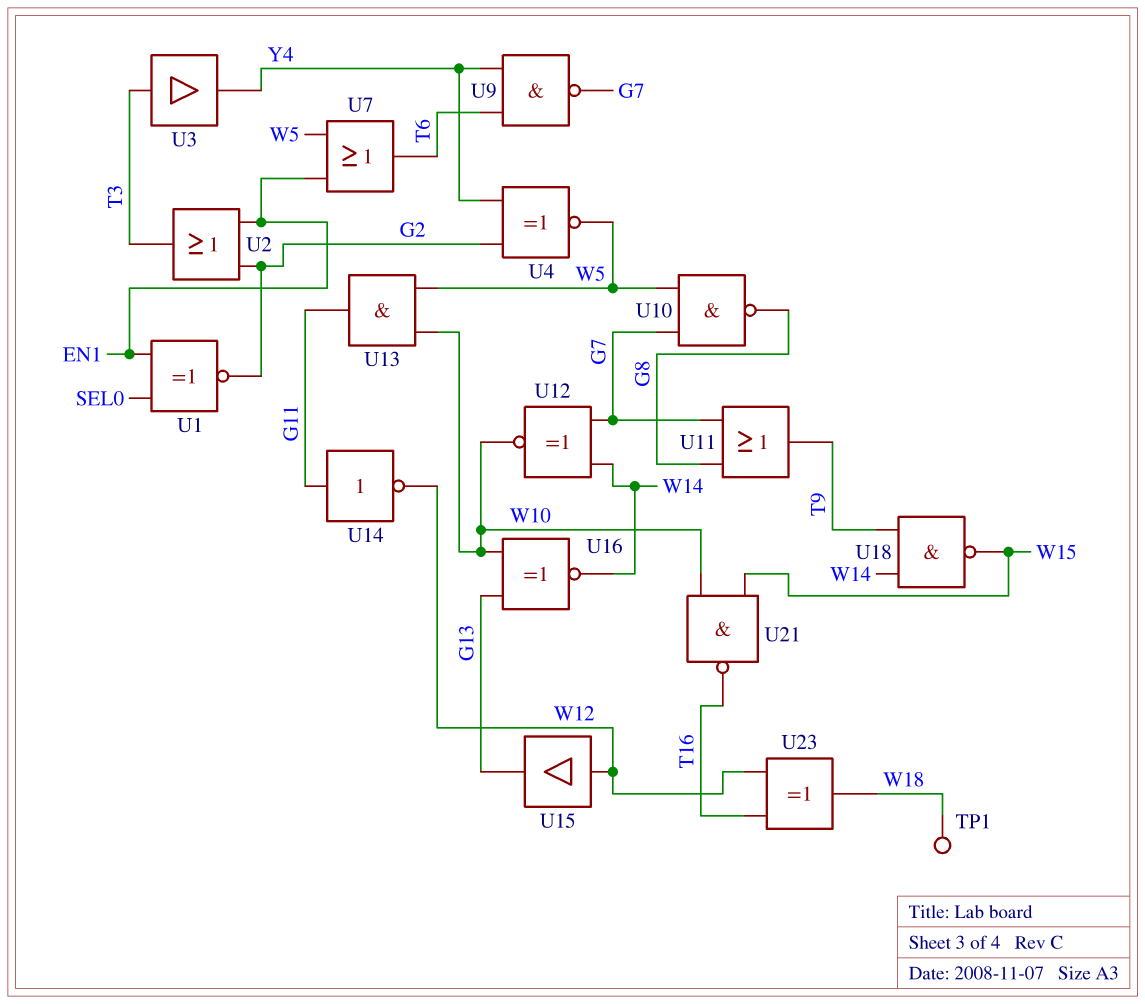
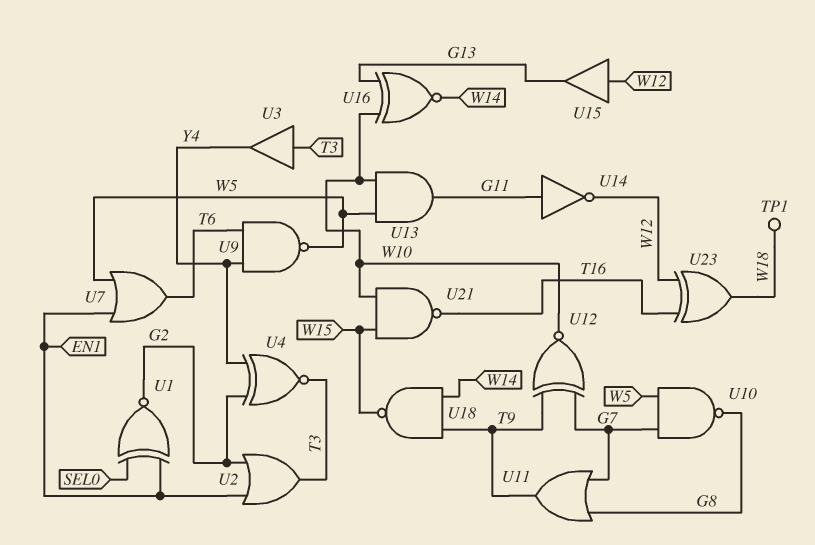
U4: XNOR (in G2, in Y4, out W5) -> XNOR (in G2, in Y4, out T3)
U9: NAND (in T6, in Y4, out G7) -> NAND (in T6, in Y4, out W5)
U12: XNOR (in G7, in W14, out W10) -> XNOR (in G7, in T9, out W10)

